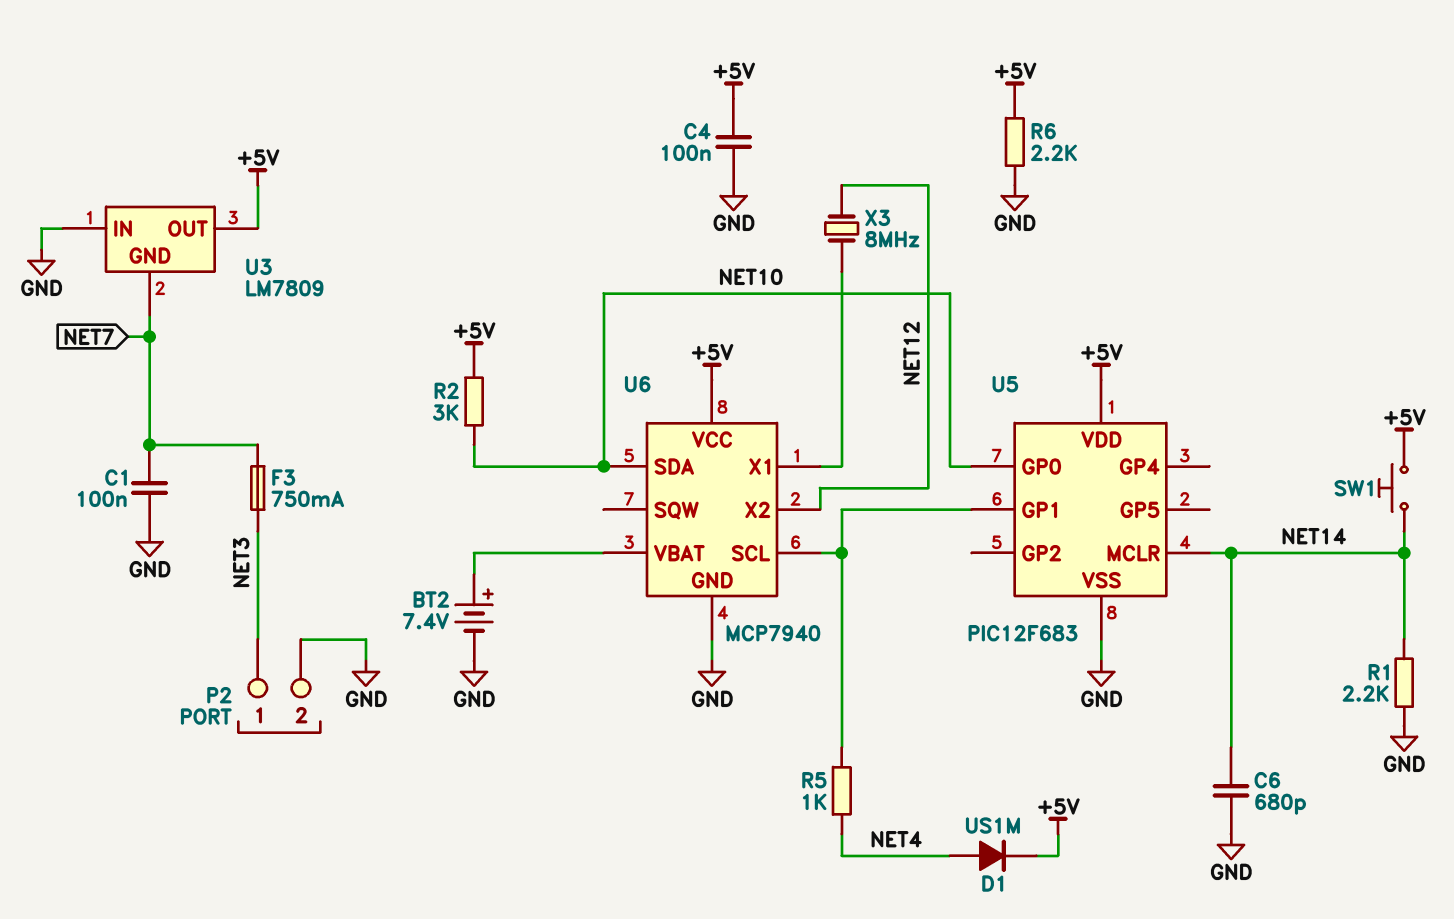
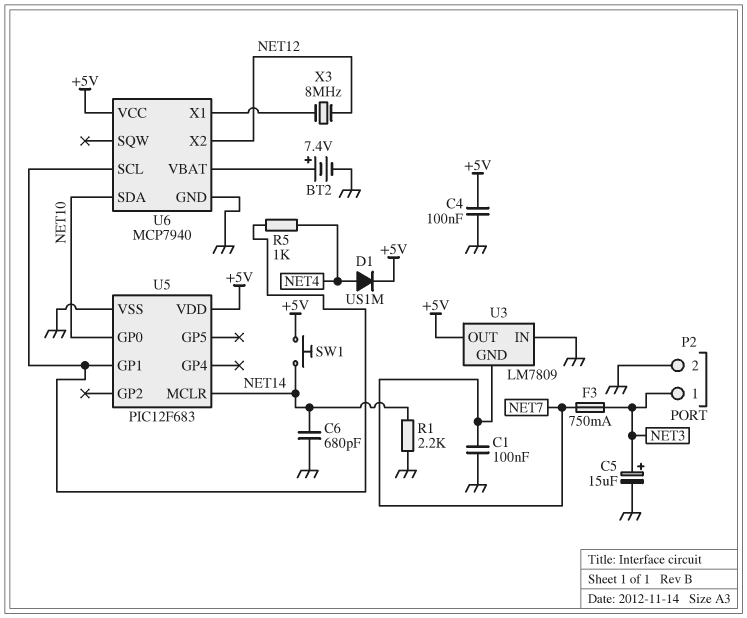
C5: none -> 15uF (plus NET3, minus GND)
R2: 3k (+5V, NET10) -> none
R6: 2.2k (+5V, GND) -> none

